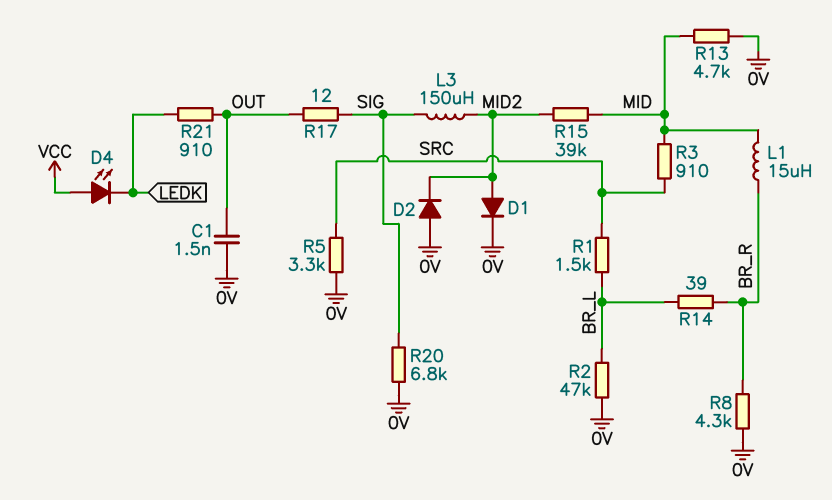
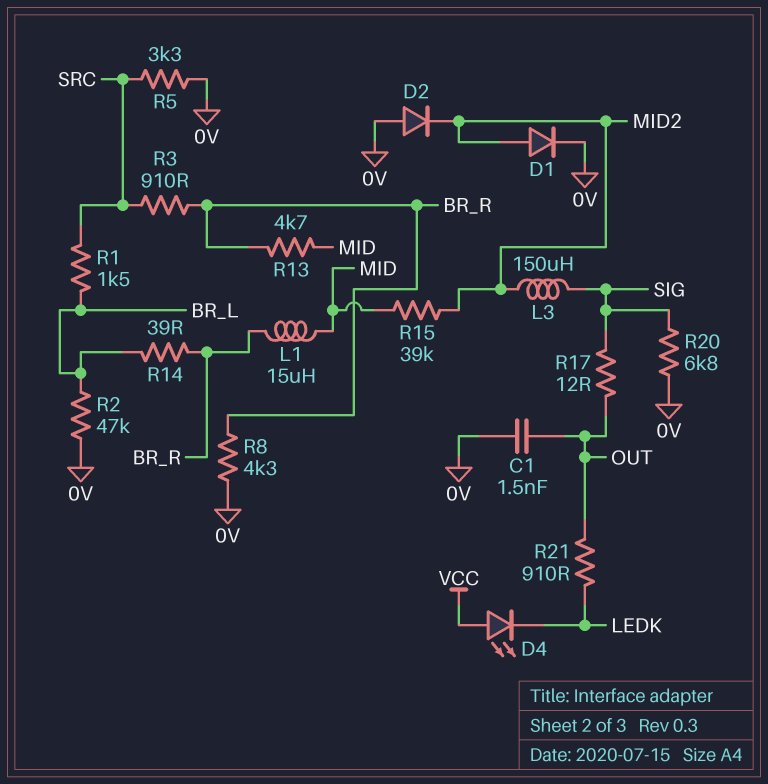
R3: 910 (MID, SRC) -> 910 (BR_R, SRC)
R13: 4.7k (0V, MID) -> 4.7k (BR_R, MID)

